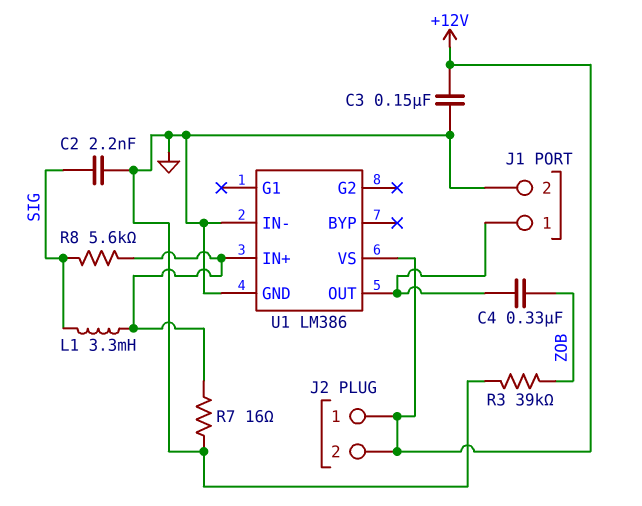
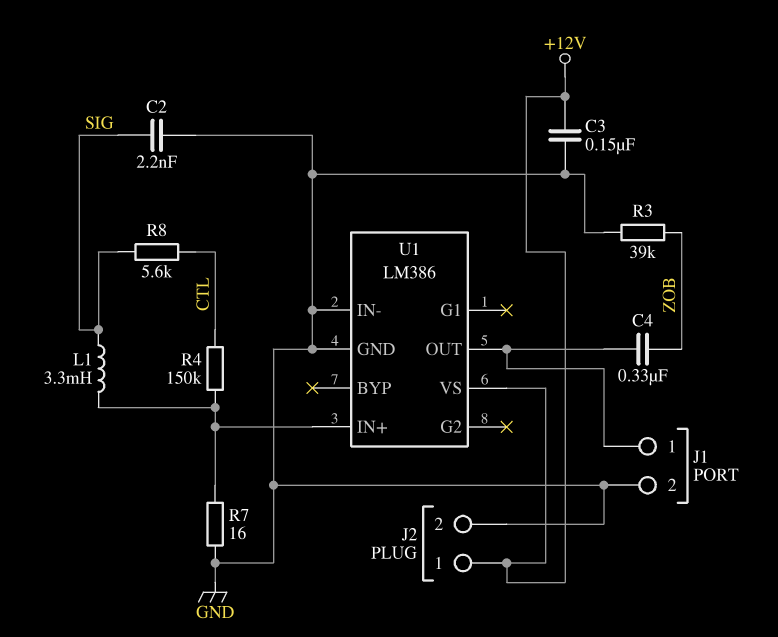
J2 pin 2: +12V -> GND
R4: none -> 150k (CTL, U1/IN+)
R8: 5.6k (SIG, U1/IN+) -> 5.6k (CTL, SIG)

